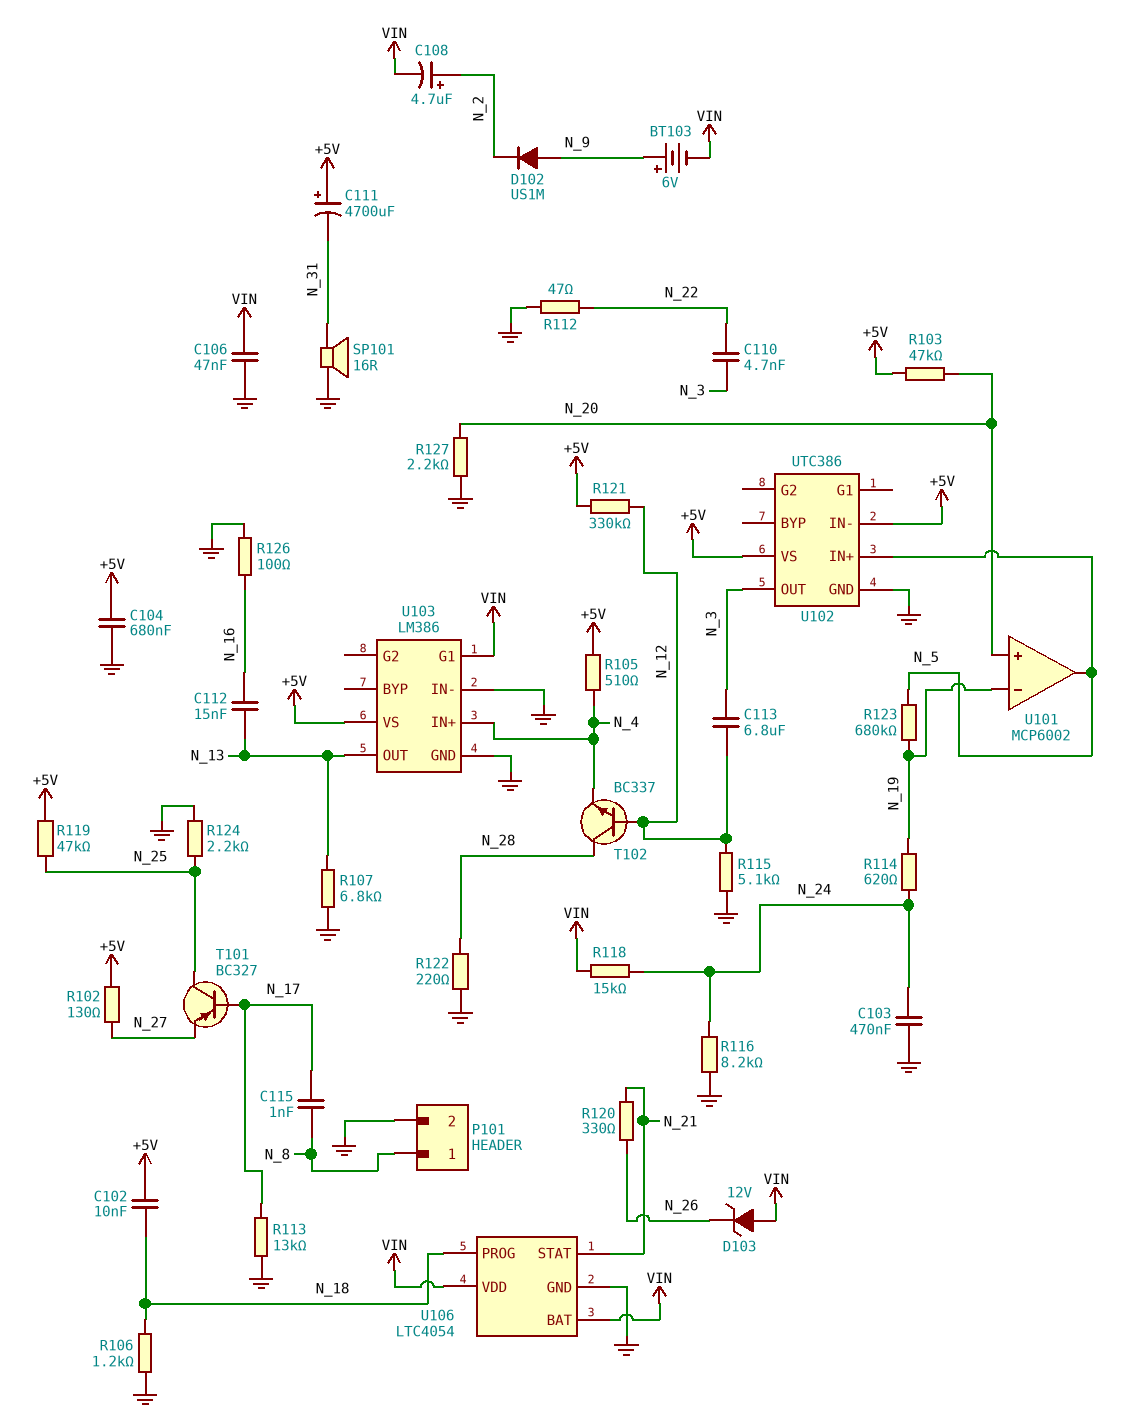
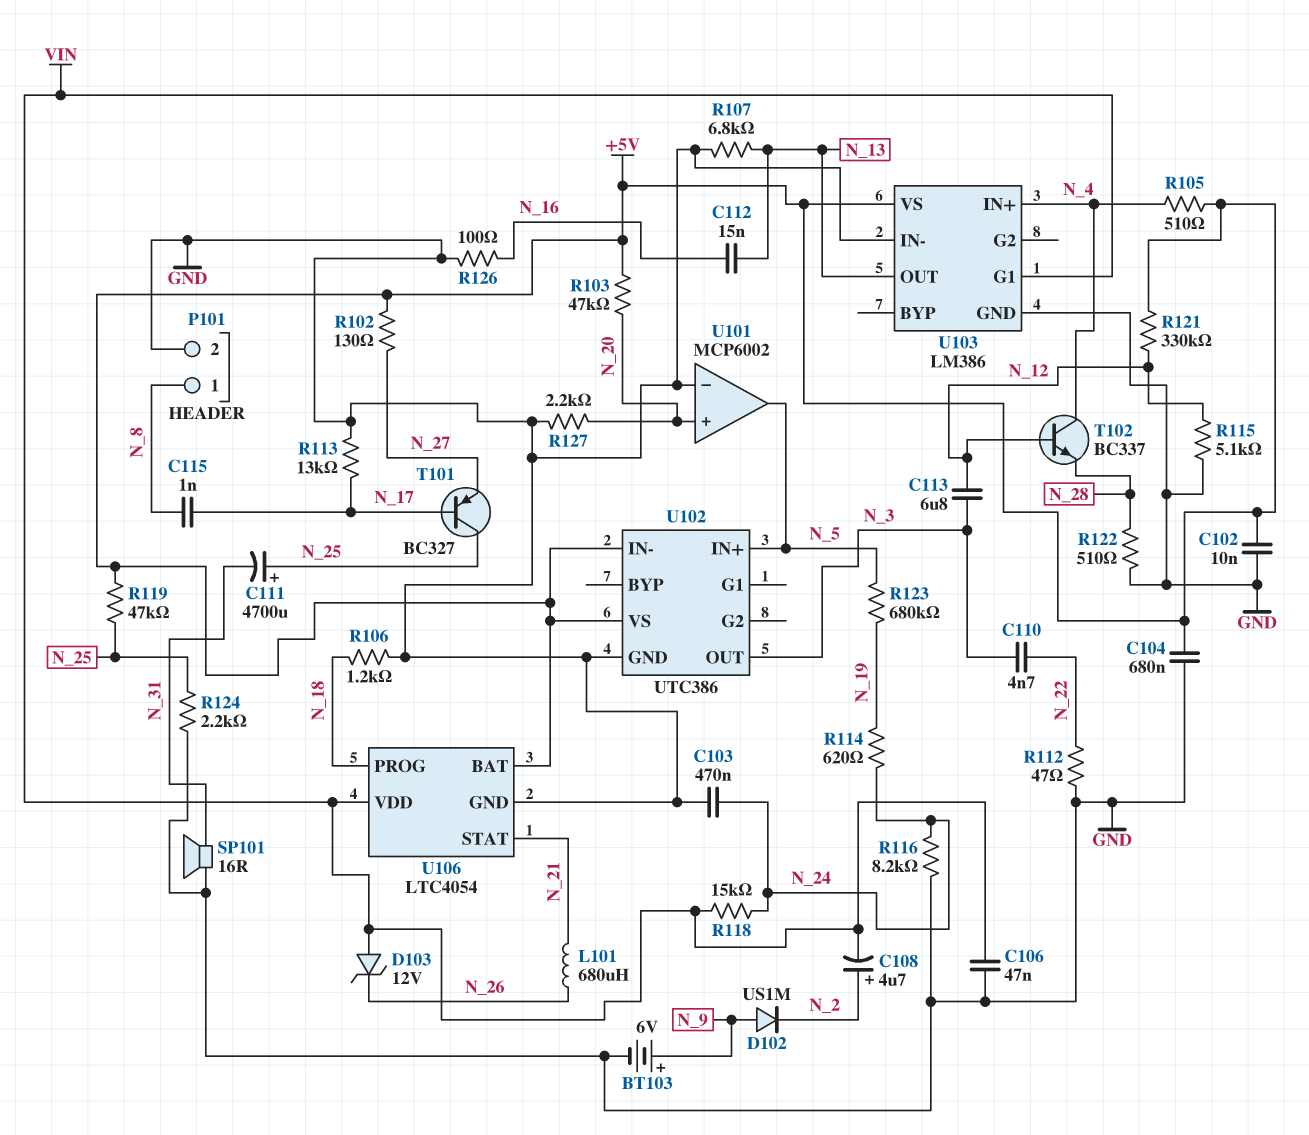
BT103: 6V (plus N_9, minus VIN) -> 6V (plus N_9, minus GND)
C102: 10nF (+5V, N_18) -> 10nF (+5V, GND)
C111: 4700uF (plus +5V, minus N_31) -> 4700uF (plus N_25, minus N_31)
L101: none -> 680uH (N_21, N_26)
R120: 330 (N_21, N_26) -> none
R122: 220 (GND, N_28) -> 510 (GND, N_28)
T102: NPN BC337 (B N_12, C N_28, E N_4) -> NPN BC337 (B N_12, C N_4, E N_28)
U101 pin in-: N_19 -> GND
U106 pin BAT: VIN -> +5V

